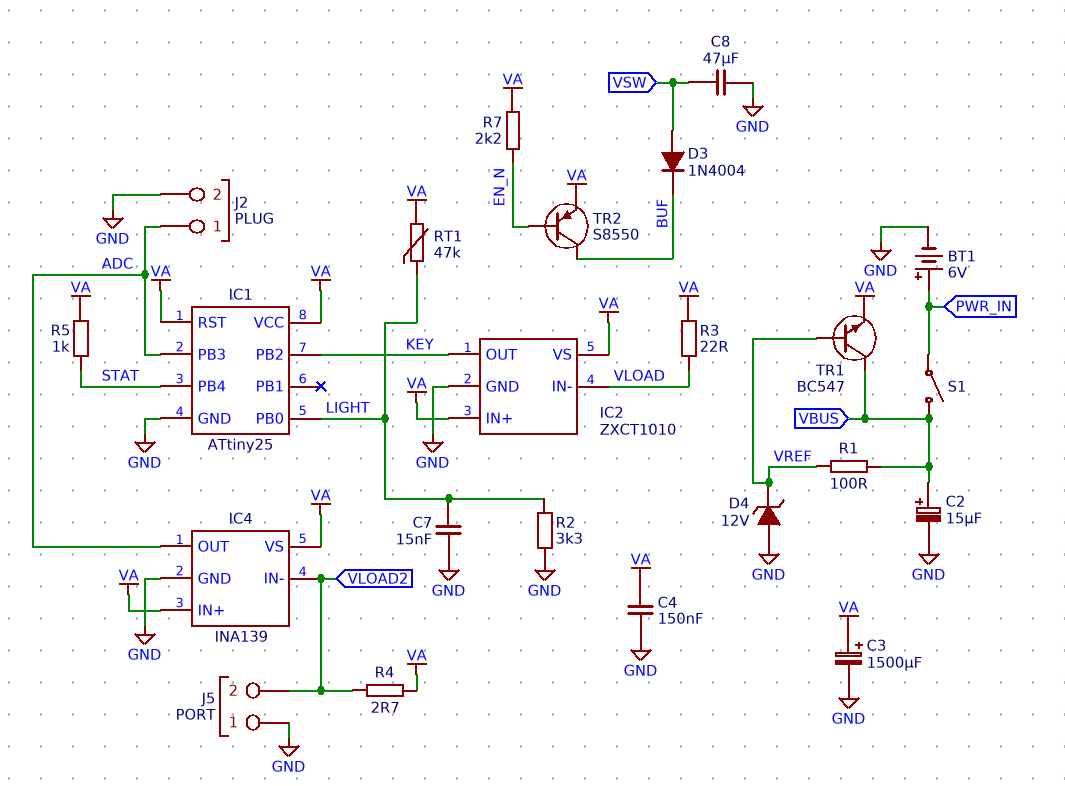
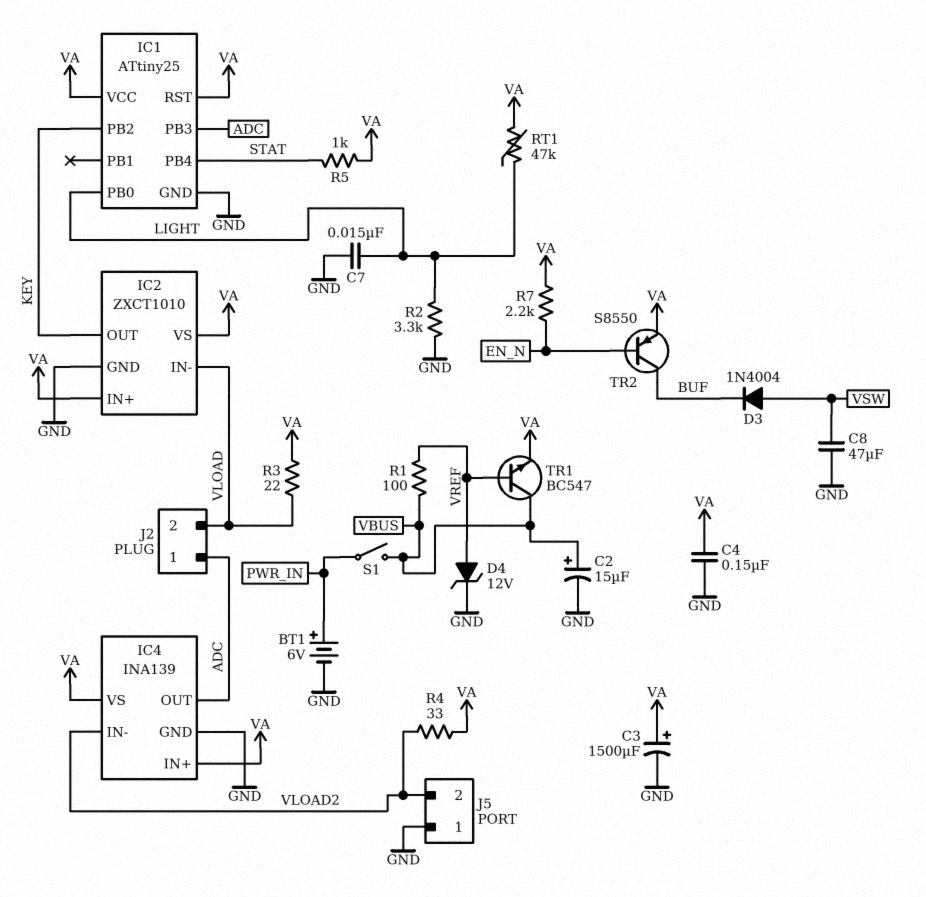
D4: zener 12V (A GND, K VREF) -> zener 12V (A VREF, K GND)
J2 pin 2: GND -> VLOAD
R4: 2.7 (VA, VLOAD2) -> 33 (VA, VLOAD2)

